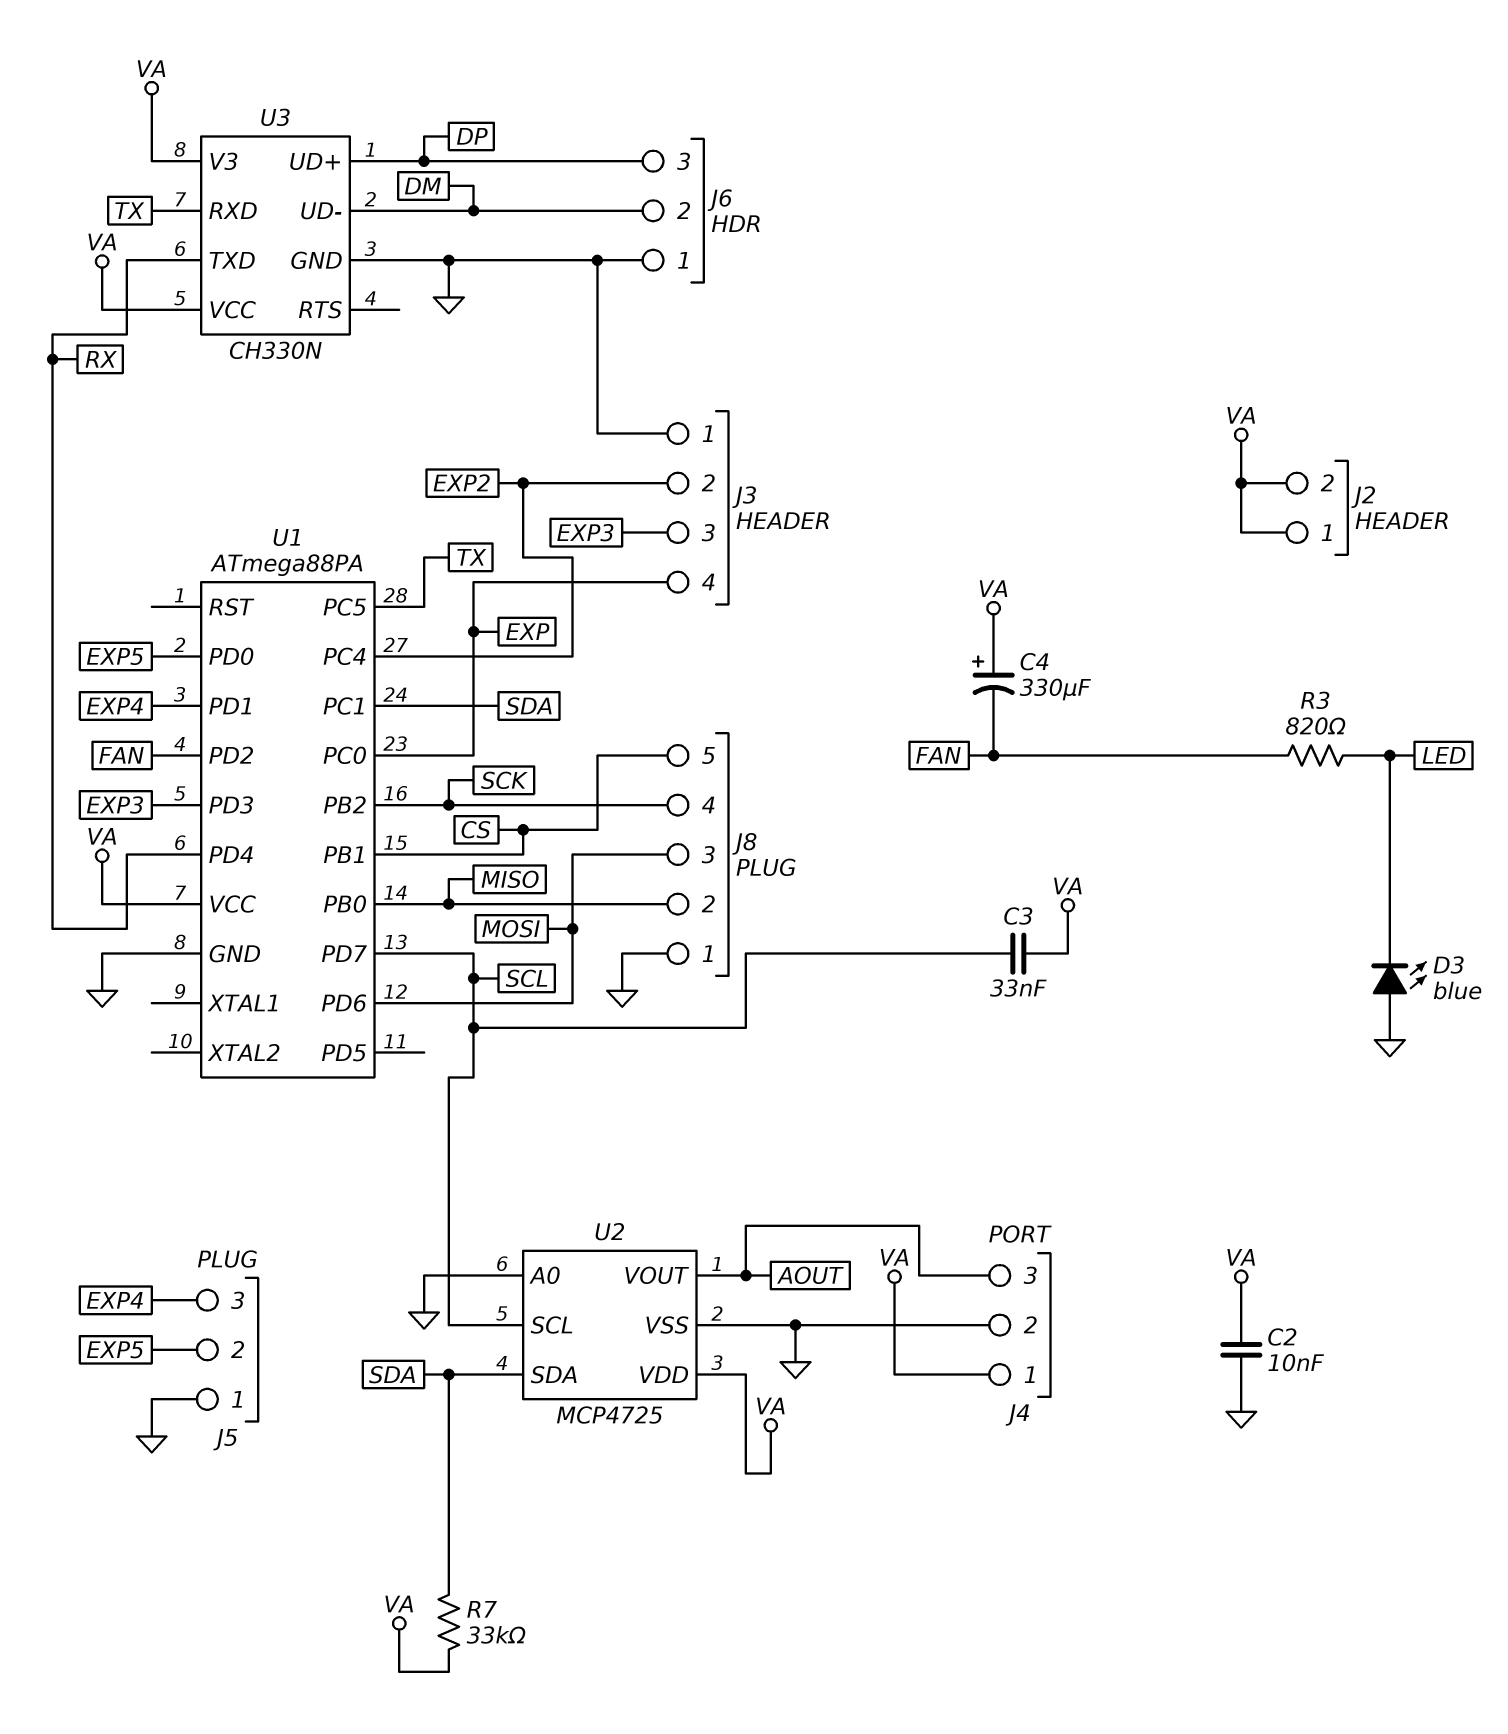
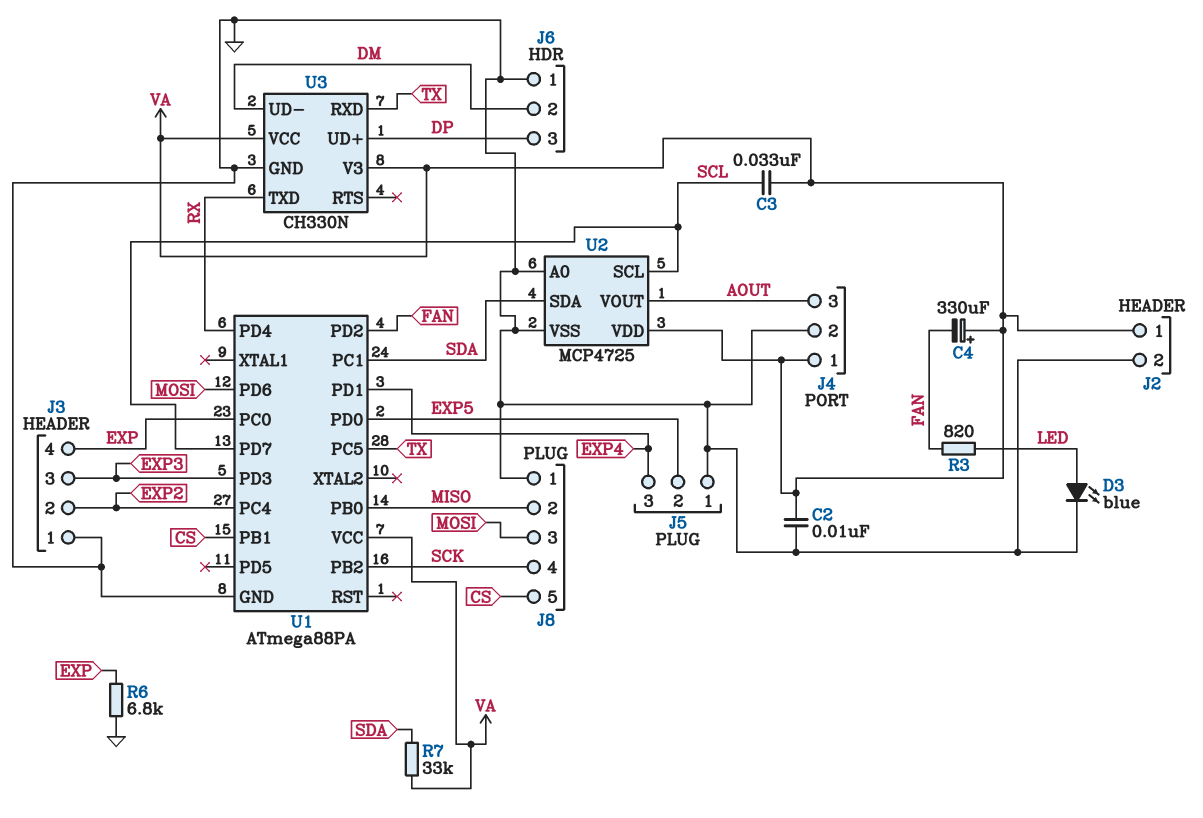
D3: LED blue (A GND, K LED) -> LED blue (A LED, K GND)
J2 pin 2: VA -> GND
R6: none -> 6.8k (EXP, GND)

